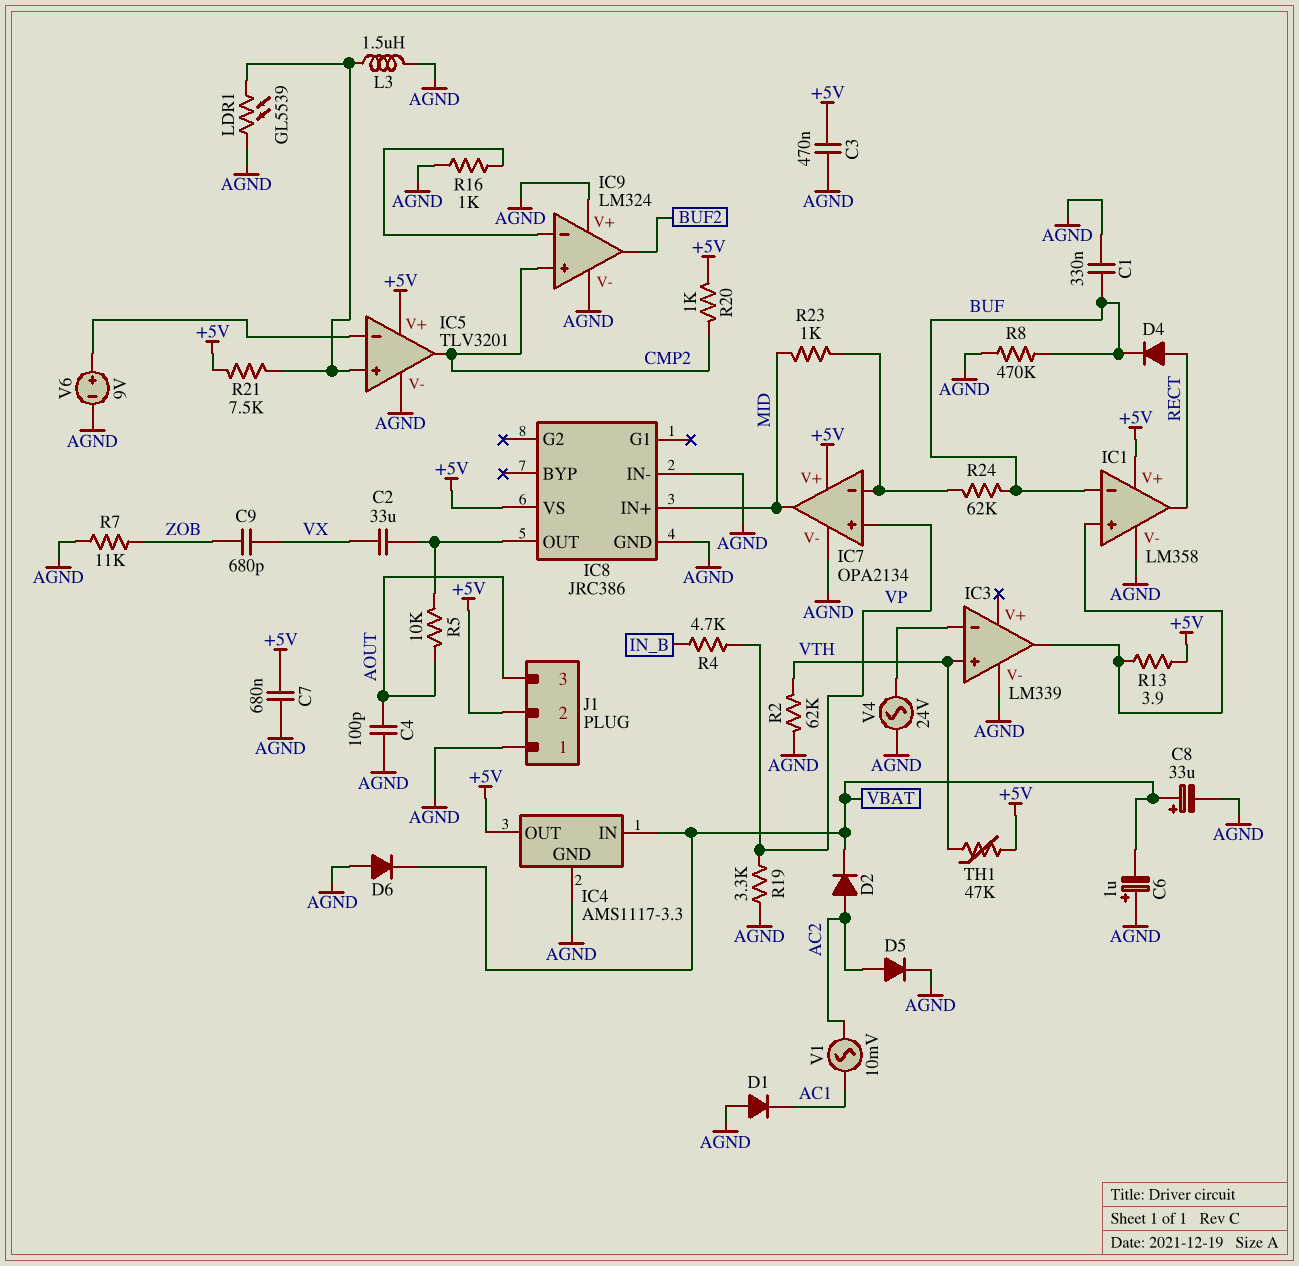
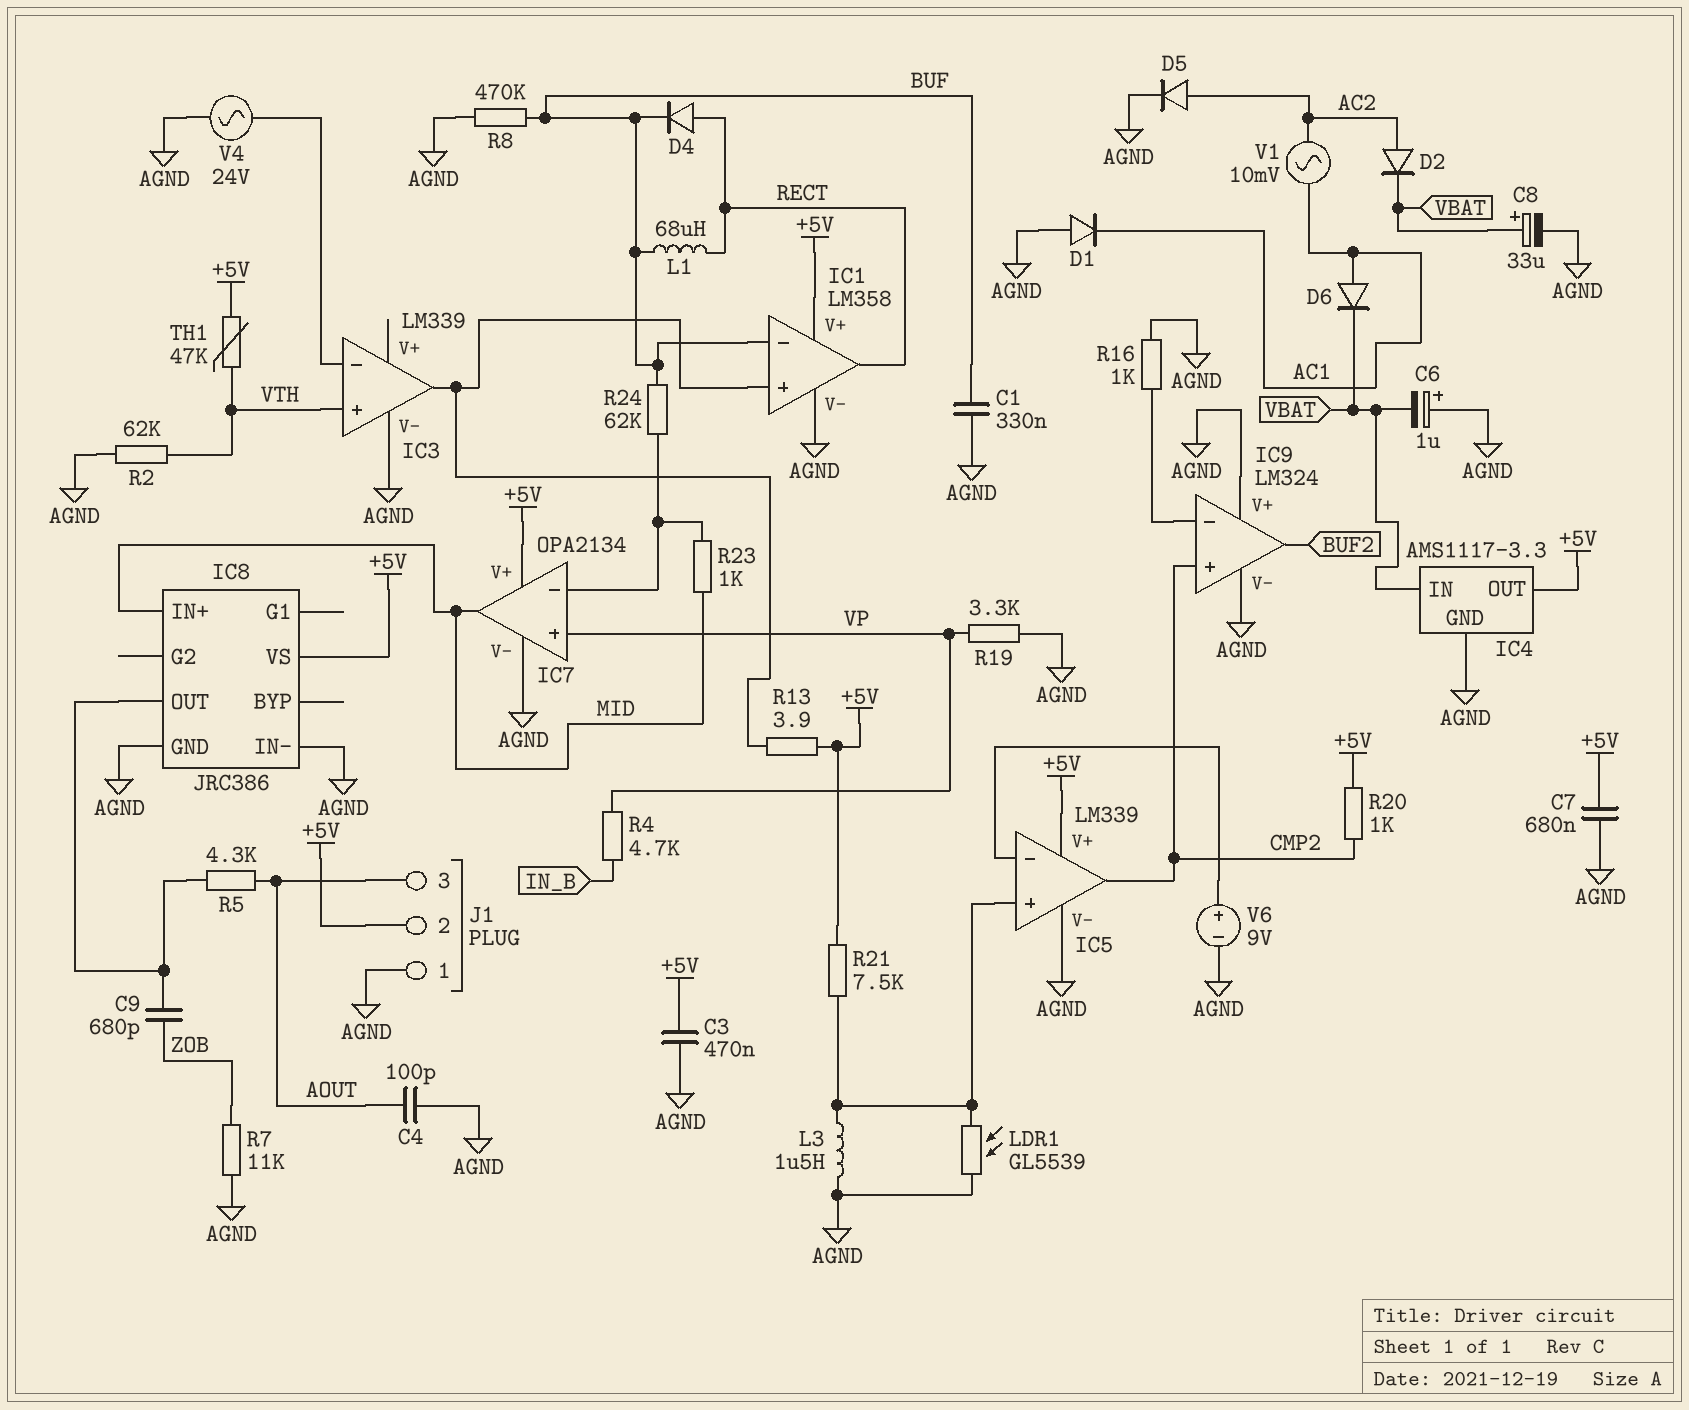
C2: 33uF (IC8/OUT, VX) -> none
C9: 680pF (VX, ZOB) -> 680pF (IC8/OUT, ZOB)
D6: diode (A AGND, K VBAT) -> diode (A AC1, K VBAT)
IC5: TLV3201 -> LM339
L1: none -> 68uH (BUF, RECT)
R5: 10k (AOUT, IC8/OUT) -> 4.3k (AOUT, IC8/OUT)

